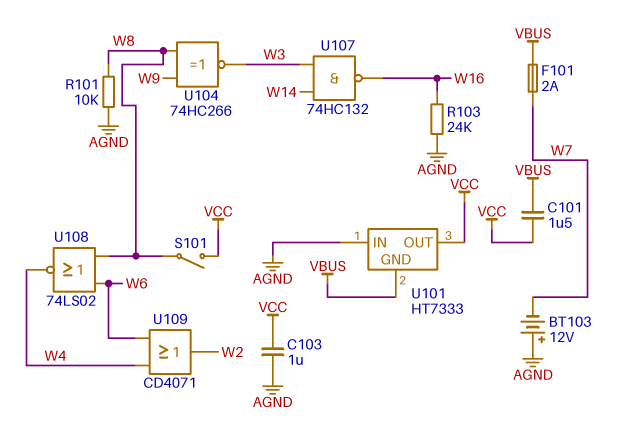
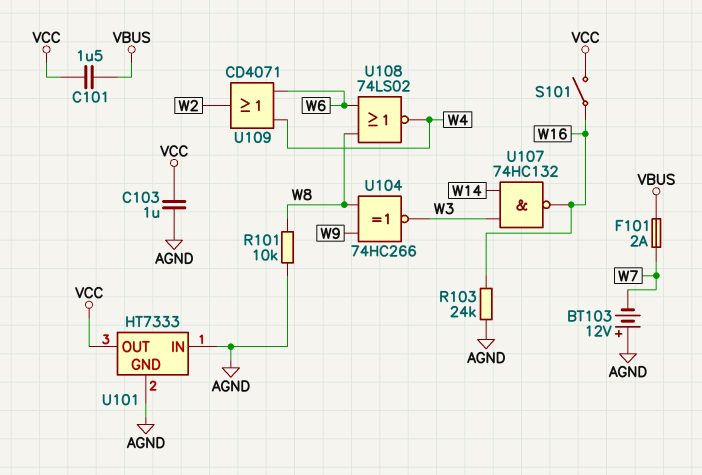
S101: switch (VCC, W8) -> switch (VCC, W16)
U101 pin GND: VBUS -> AGND

